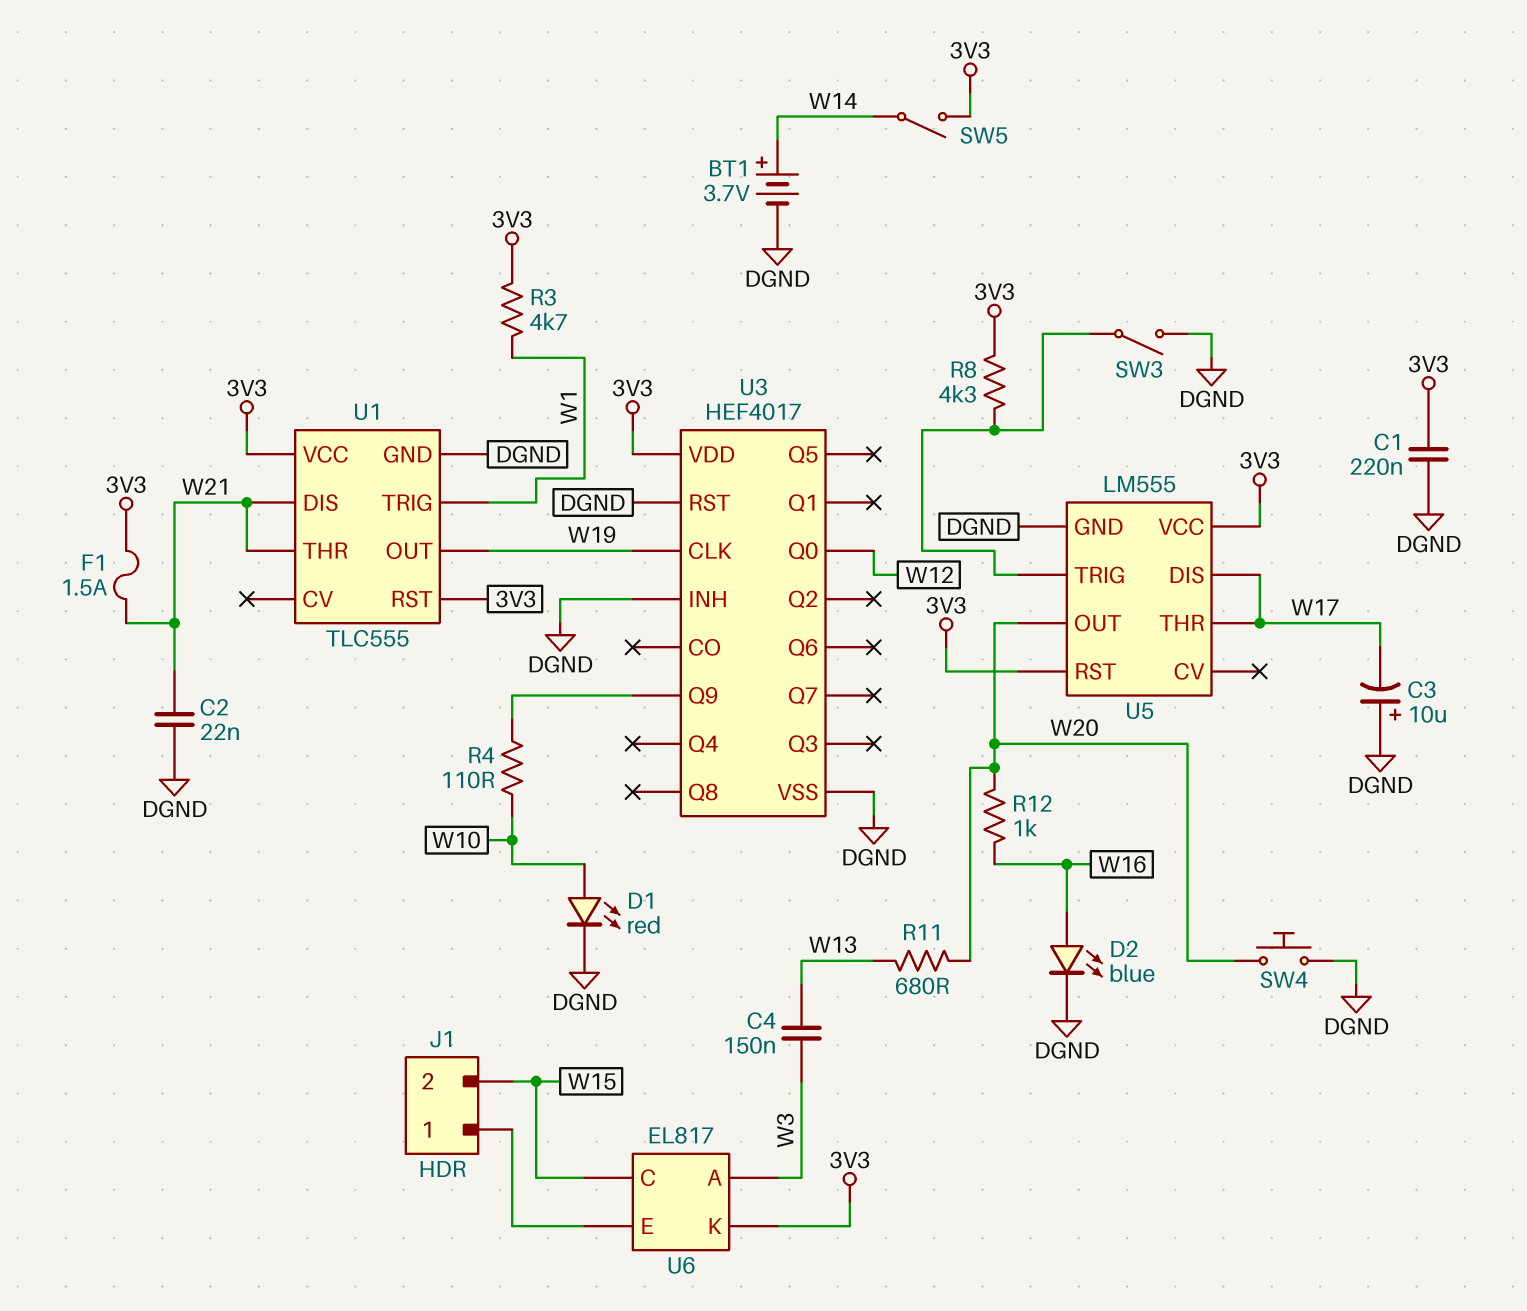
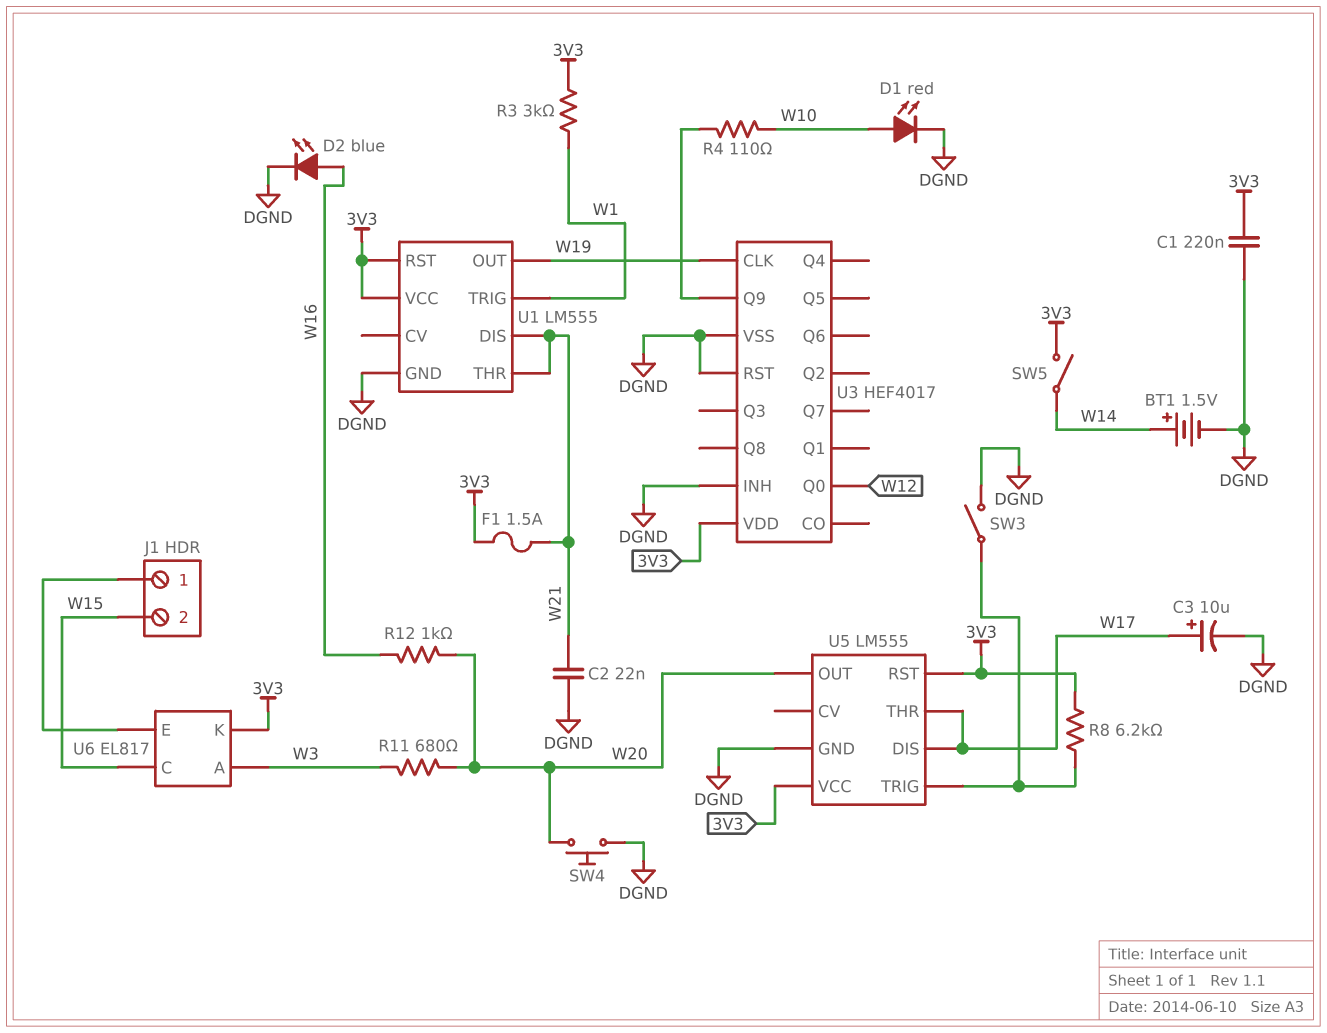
BT1: 3.7V (plus W14, minus DGND) -> 1.5V (plus W14, minus DGND)
C3: 10uF (plus DGND, minus W17) -> 10uF (plus W17, minus DGND)
C4: 150nF (W3, W13) -> none
R3: 4.7k (3V3, W1) -> 3k (3V3, W1)
R8: 4.3k (3V3, U5/TRIG) -> 6.2k (3V3, U5/TRIG)
R11: 680 (W13, W20) -> 680 (W3, W20)
U1: TLC555 -> LM555

